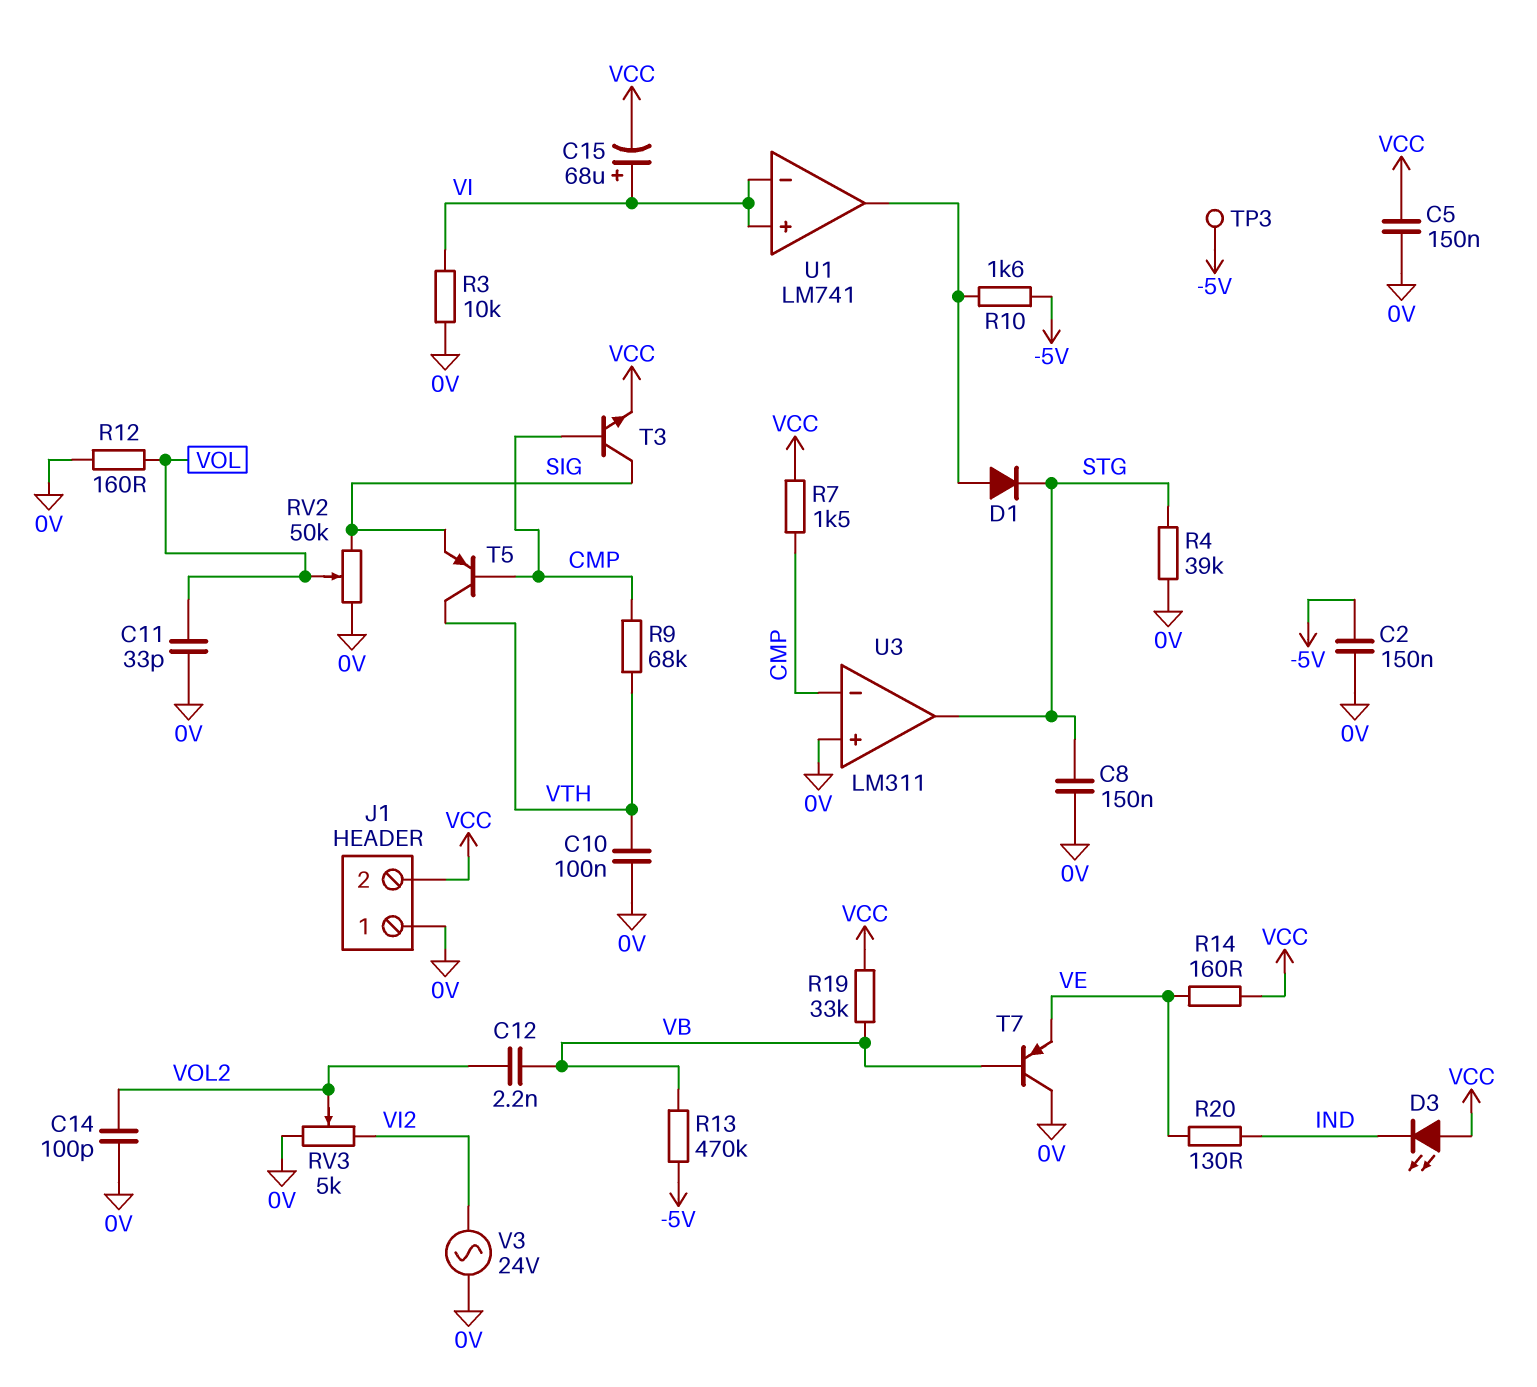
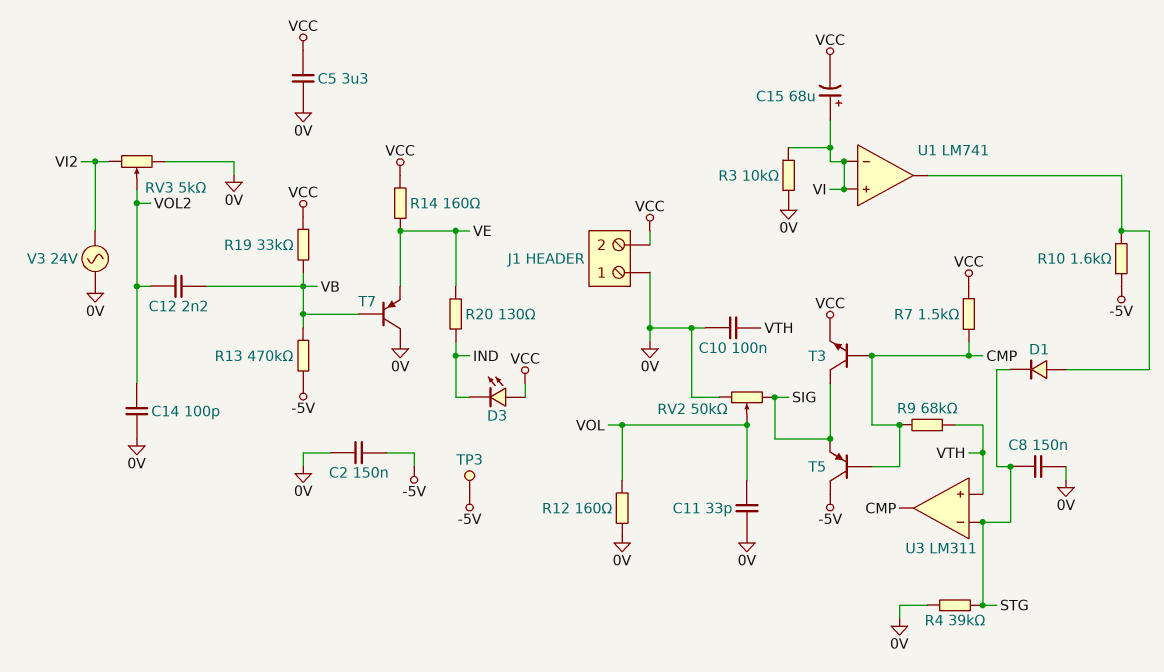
C5: 150nF (0V, VCC) -> 3.3uF (0V, VCC)
T5: PNP (B CMP, C VTH, E SIG) -> PNP (B CMP, C -5V, E SIG)
U3 pin in+: 0V -> VTH
U3 pin in-: CMP -> STG
U3 pin out: STG -> CMP

